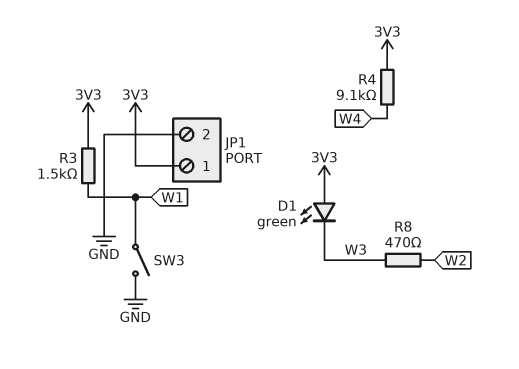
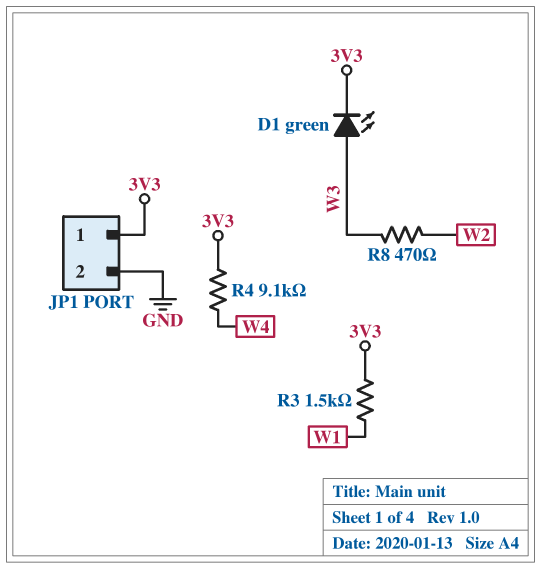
D1: LED green (A 3V3, K W3) -> LED green (A W3, K 3V3)
SW3: switch (GND, W1) -> none

